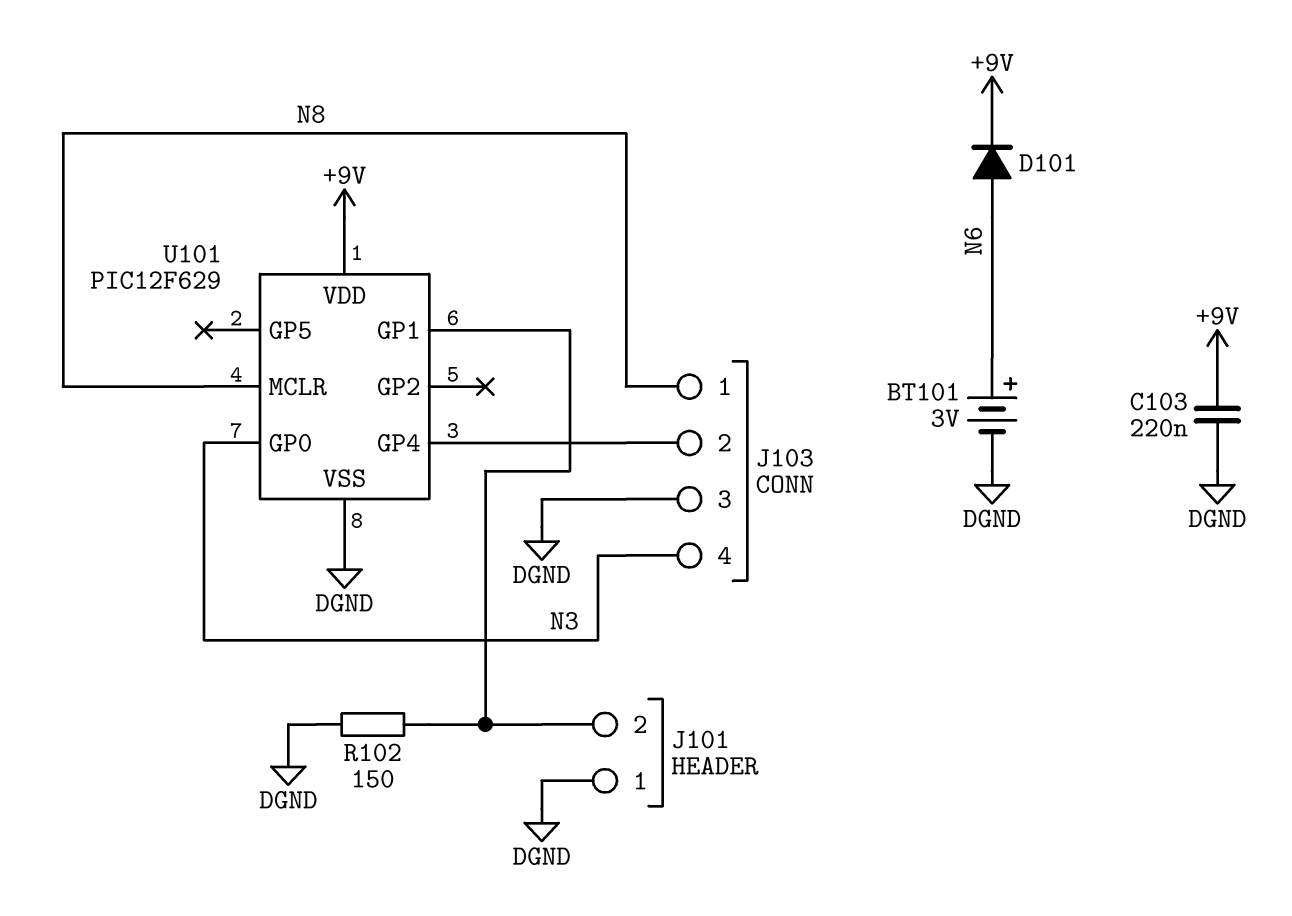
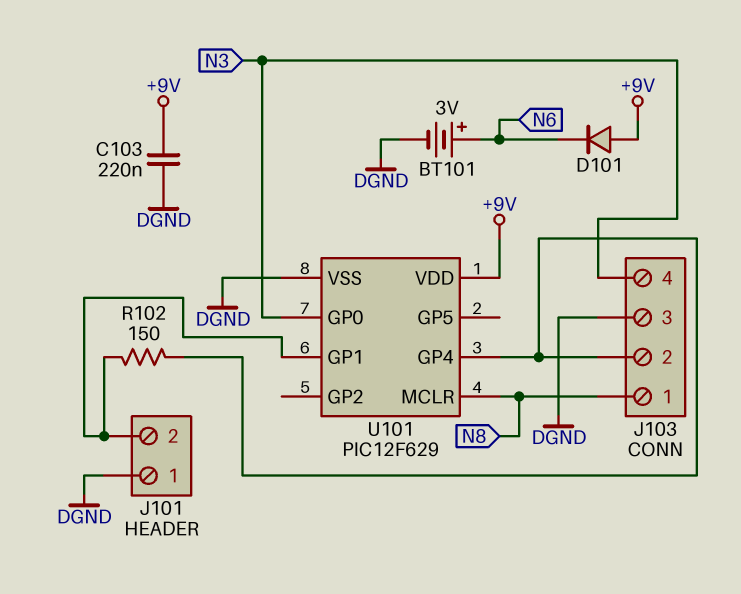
D101: diode (A N6, K +9V) -> diode (A +9V, K N6)
R102: 150 (DGND, J101/2) -> 150 (J101/2, J103/2)

